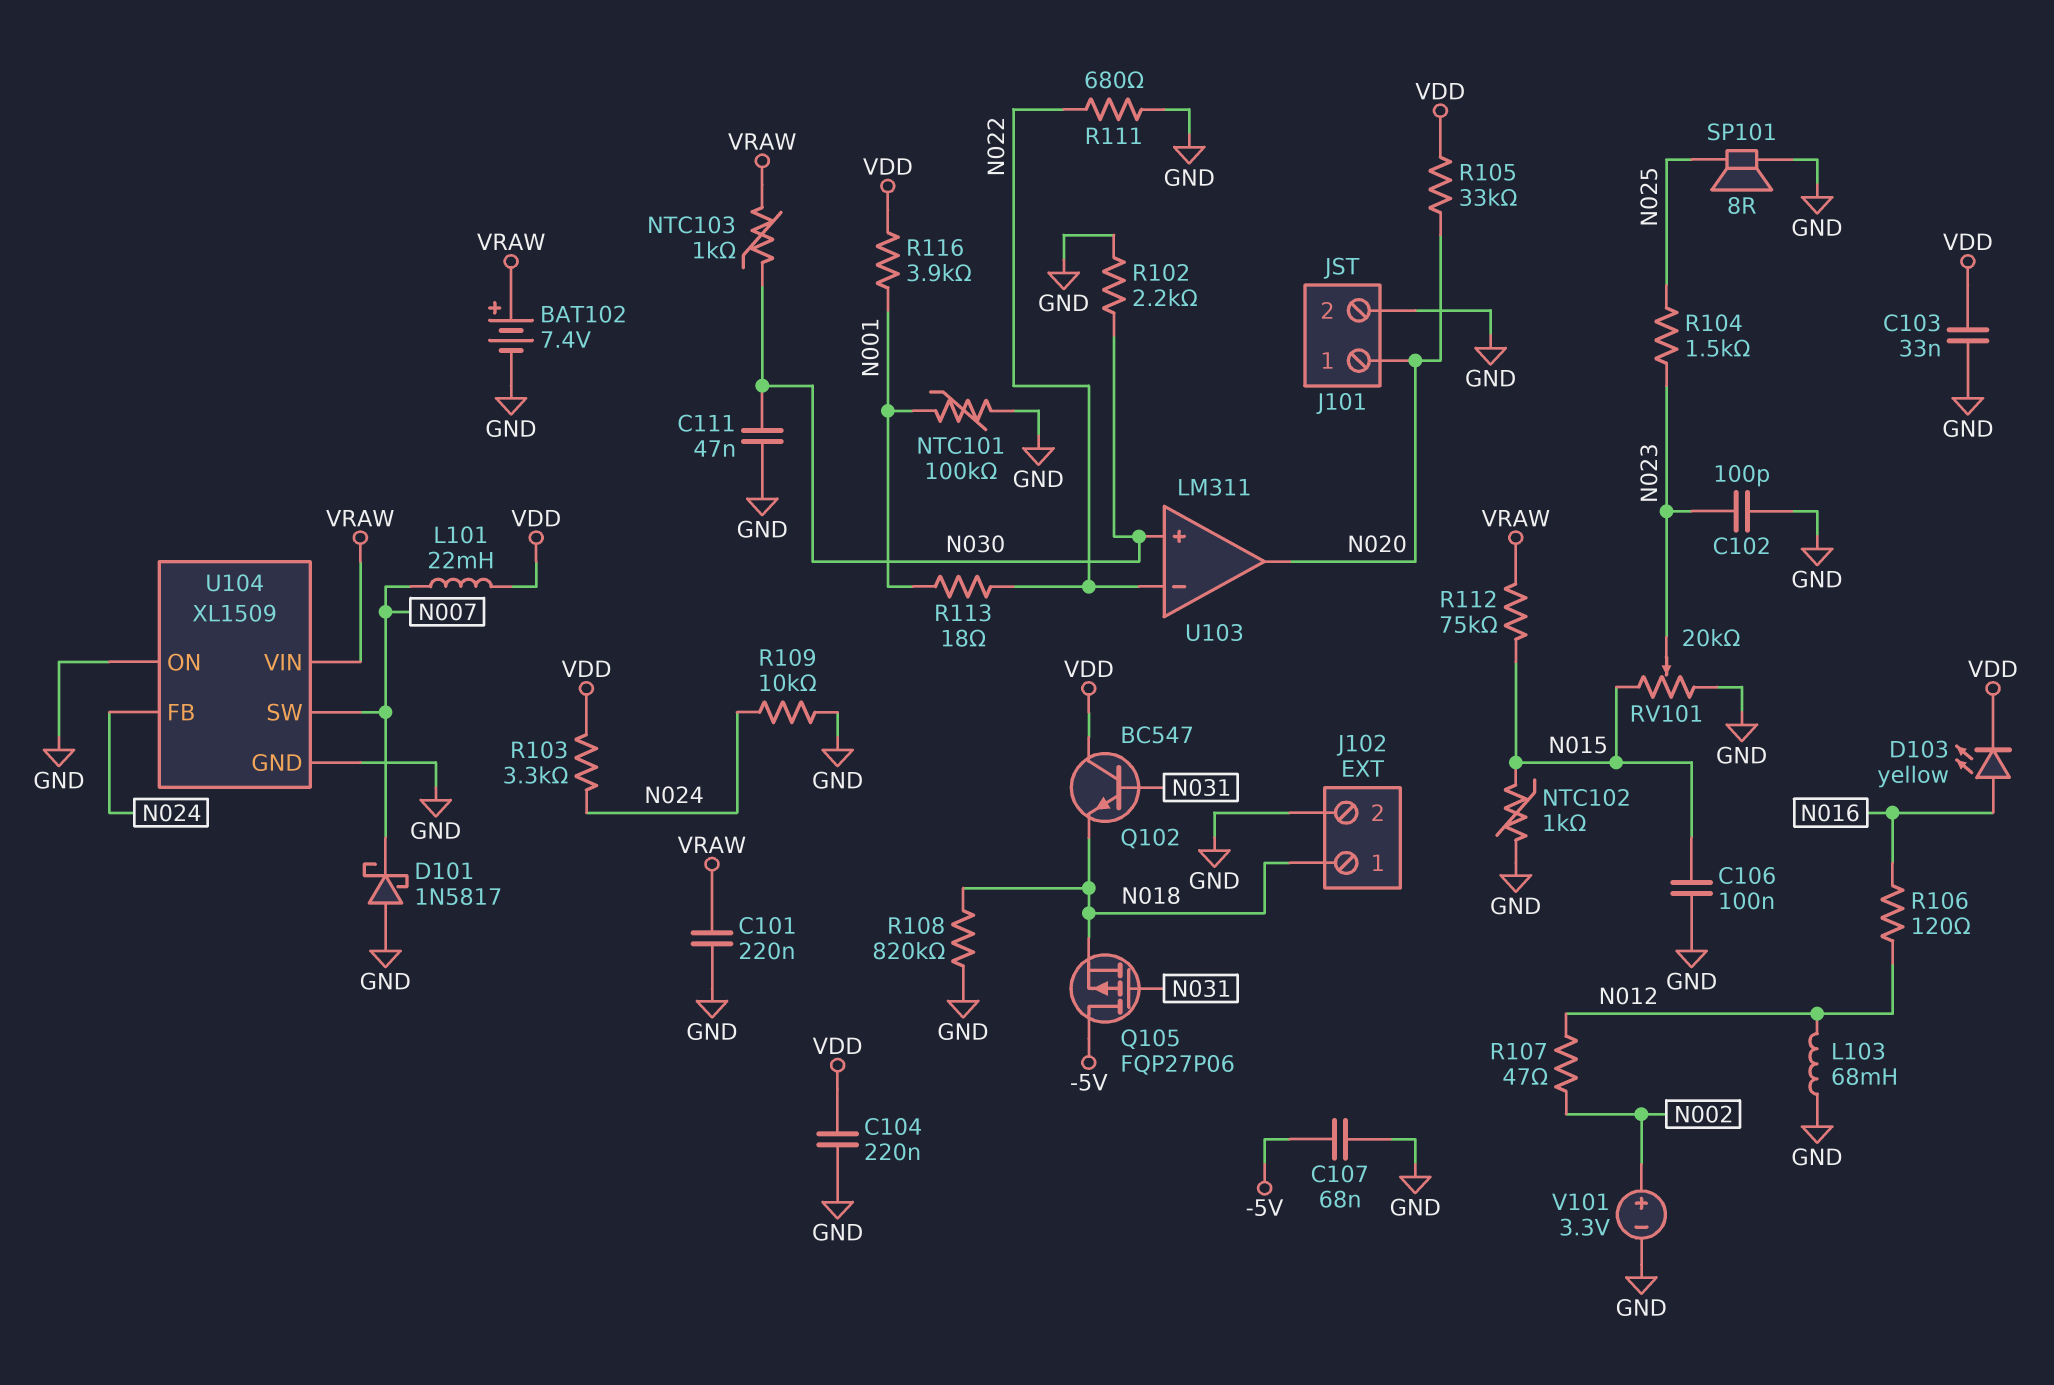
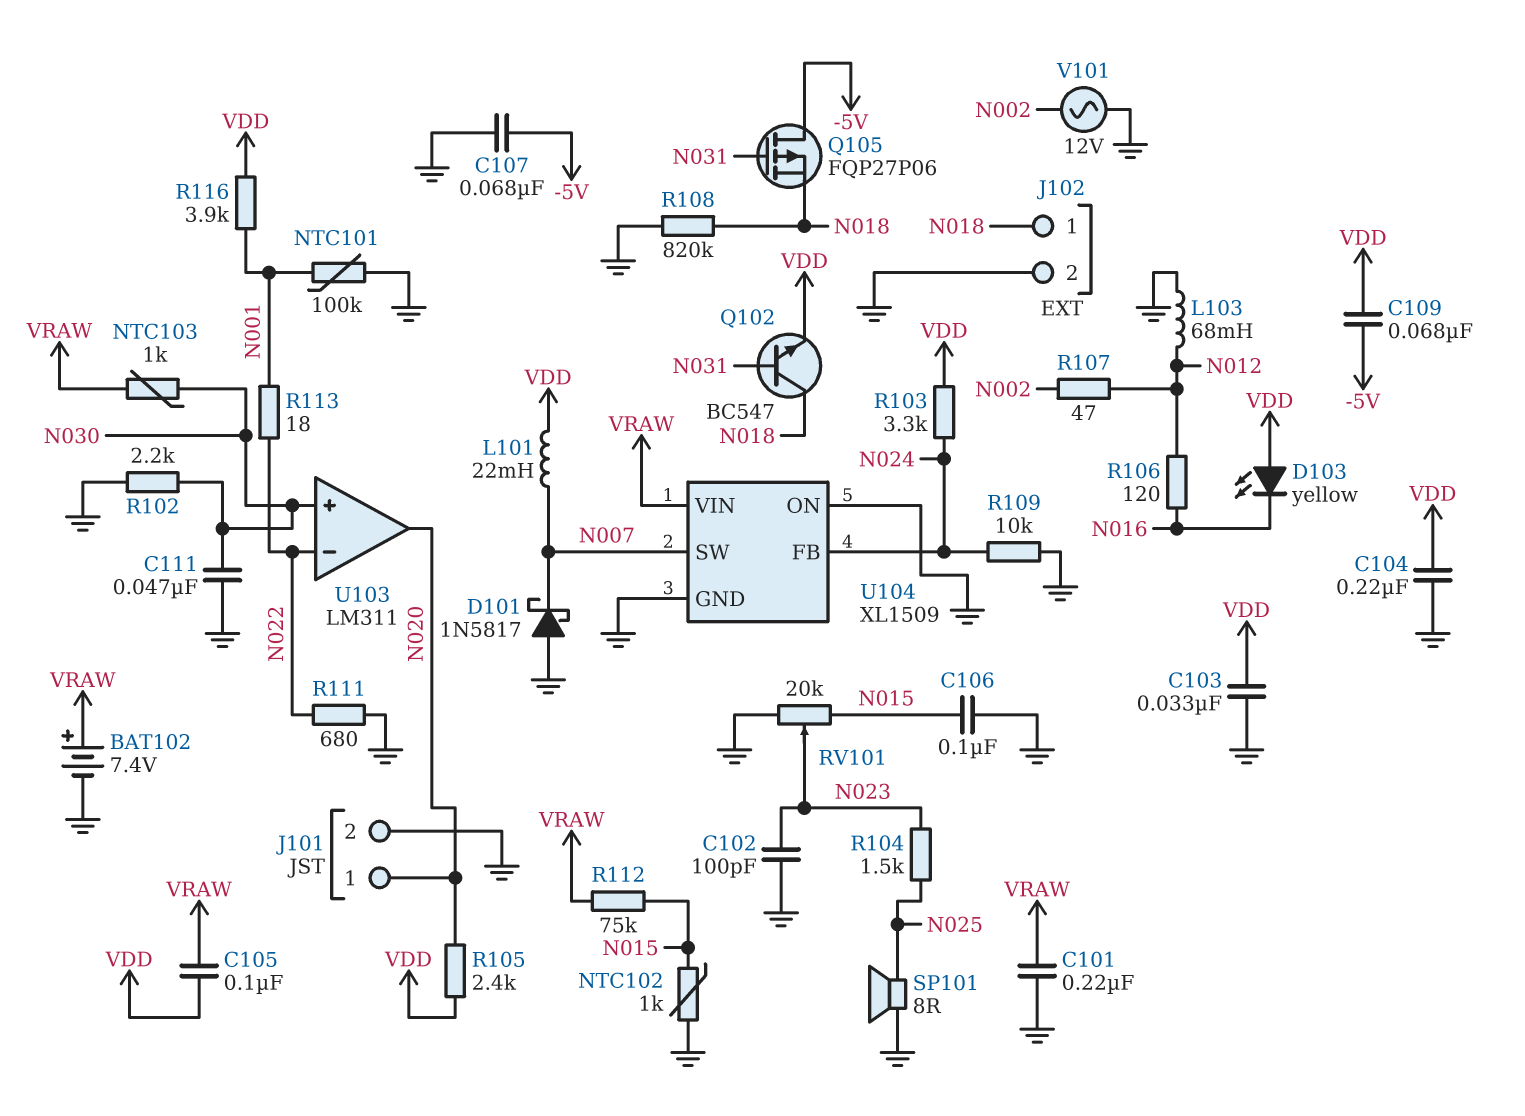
C105: none -> 100nF (VDD, VRAW)
C109: none -> 68nF (-5V, VDD)
D103: LED yellow (A N016, K VDD) -> LED yellow (A VDD, K N016)
Q102: NPN BC547 (B N031, C VDD, E N018) -> NPN BC547 (B N031, C N018, E VDD)
R105: 33k (N020, VDD) -> 2.4k (N020, VDD)
V101: 3.3V (plus N002, minus GND) -> AC 12V (GND, N002)

